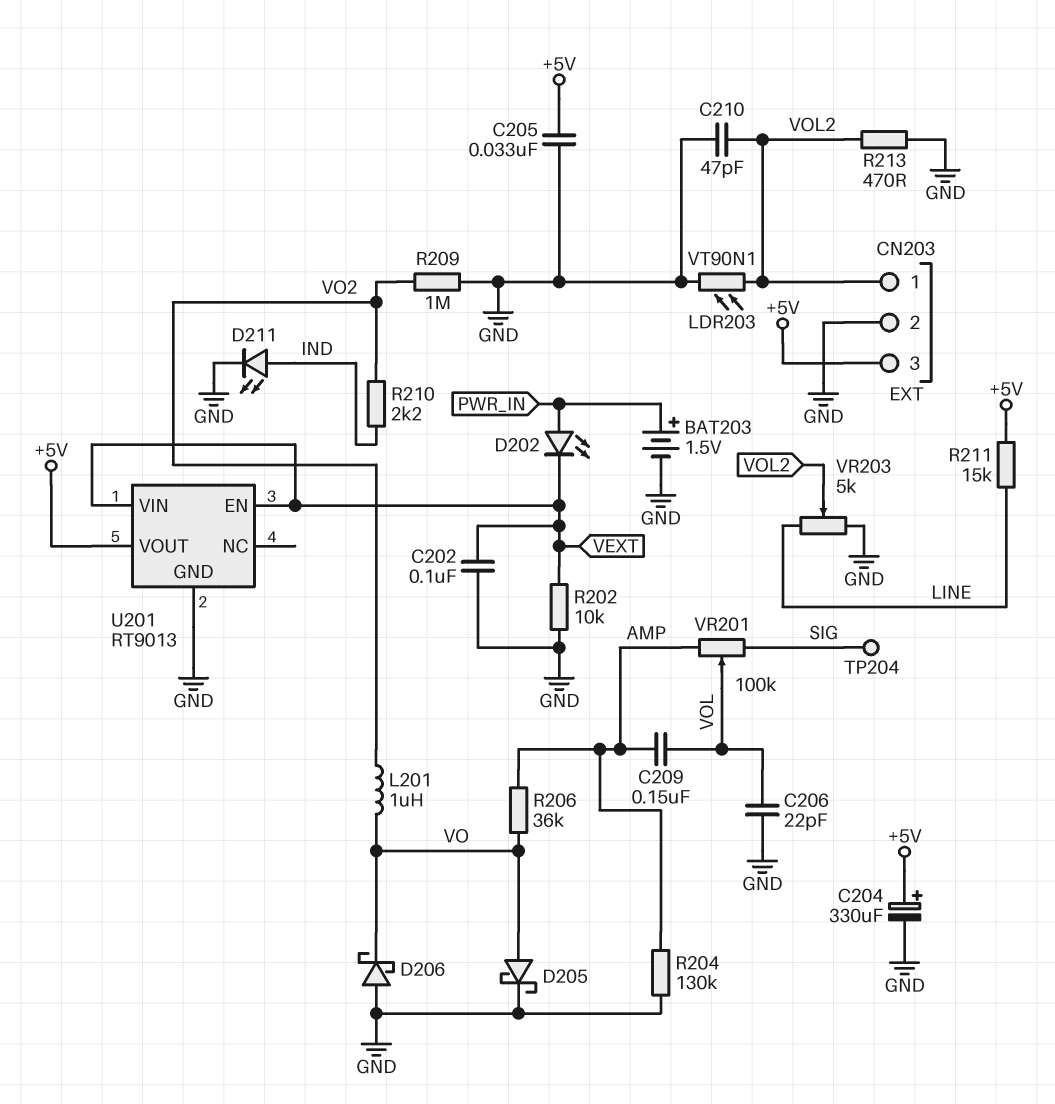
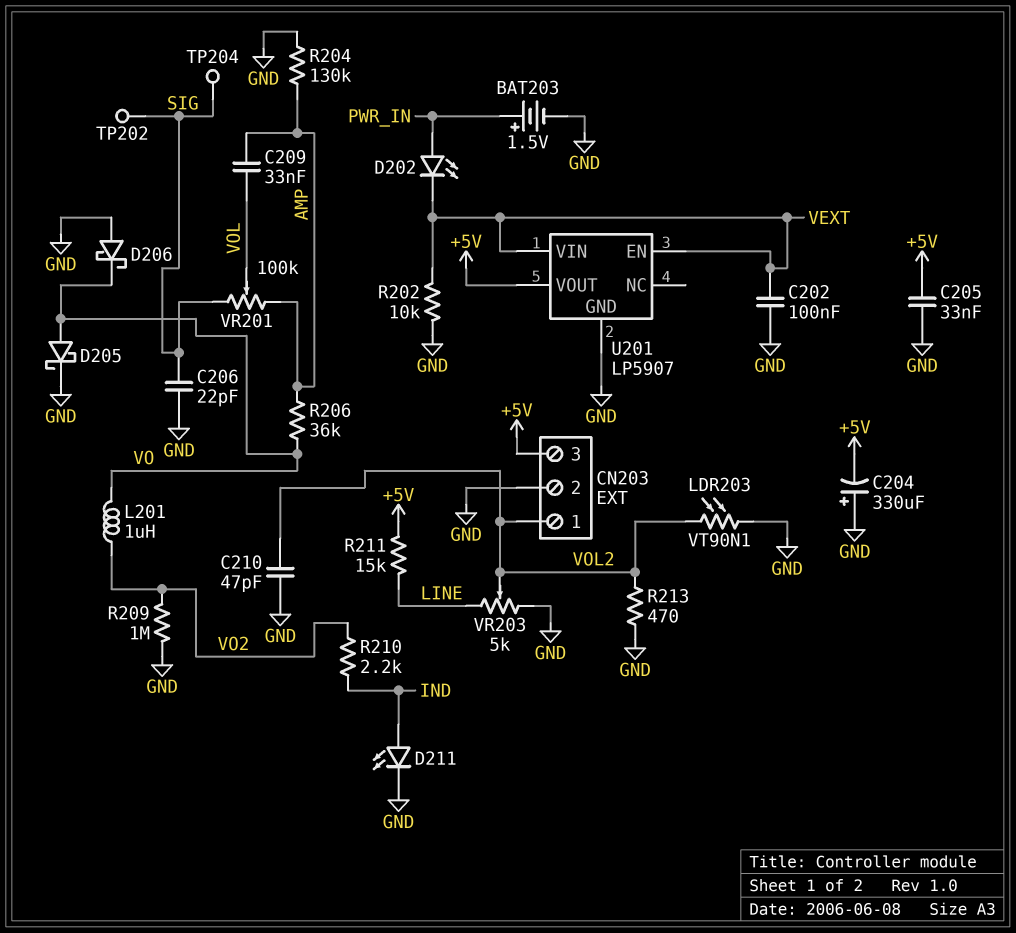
C204: 330uF (plus +5V, minus GND) -> 330uF (plus GND, minus +5V)
C206: 22pF (GND, VOL) -> 22pF (GND, SIG)
C209: 150nF (AMP, VOL) -> 33nF (AMP, VOL)
TP202: none -> test point (SIG)
U201: RT9013 -> LP5907

